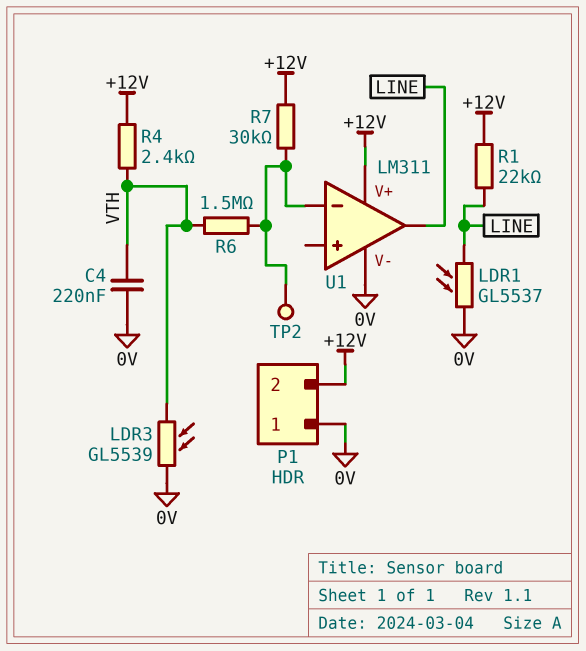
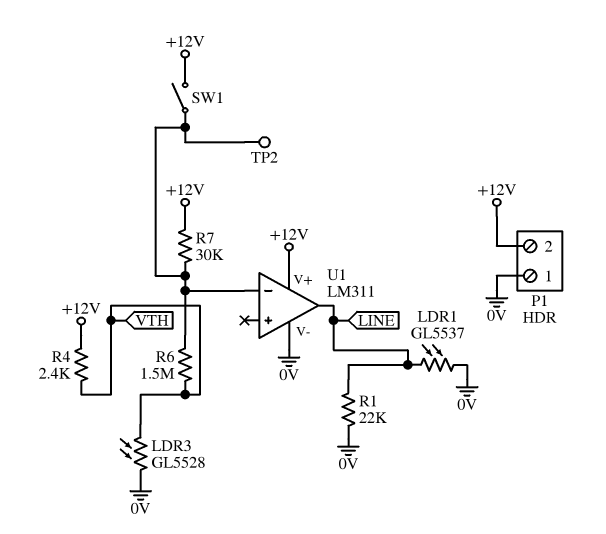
C4: 220nF (0V, VTH) -> none
LDR3: GL5539 (0V, VTH) -> GL5528 (0V, VTH)
R1: 22k (+12V, LINE) -> 22k (0V, LINE)
SW1: none -> switch (+12V, U1/in-)

